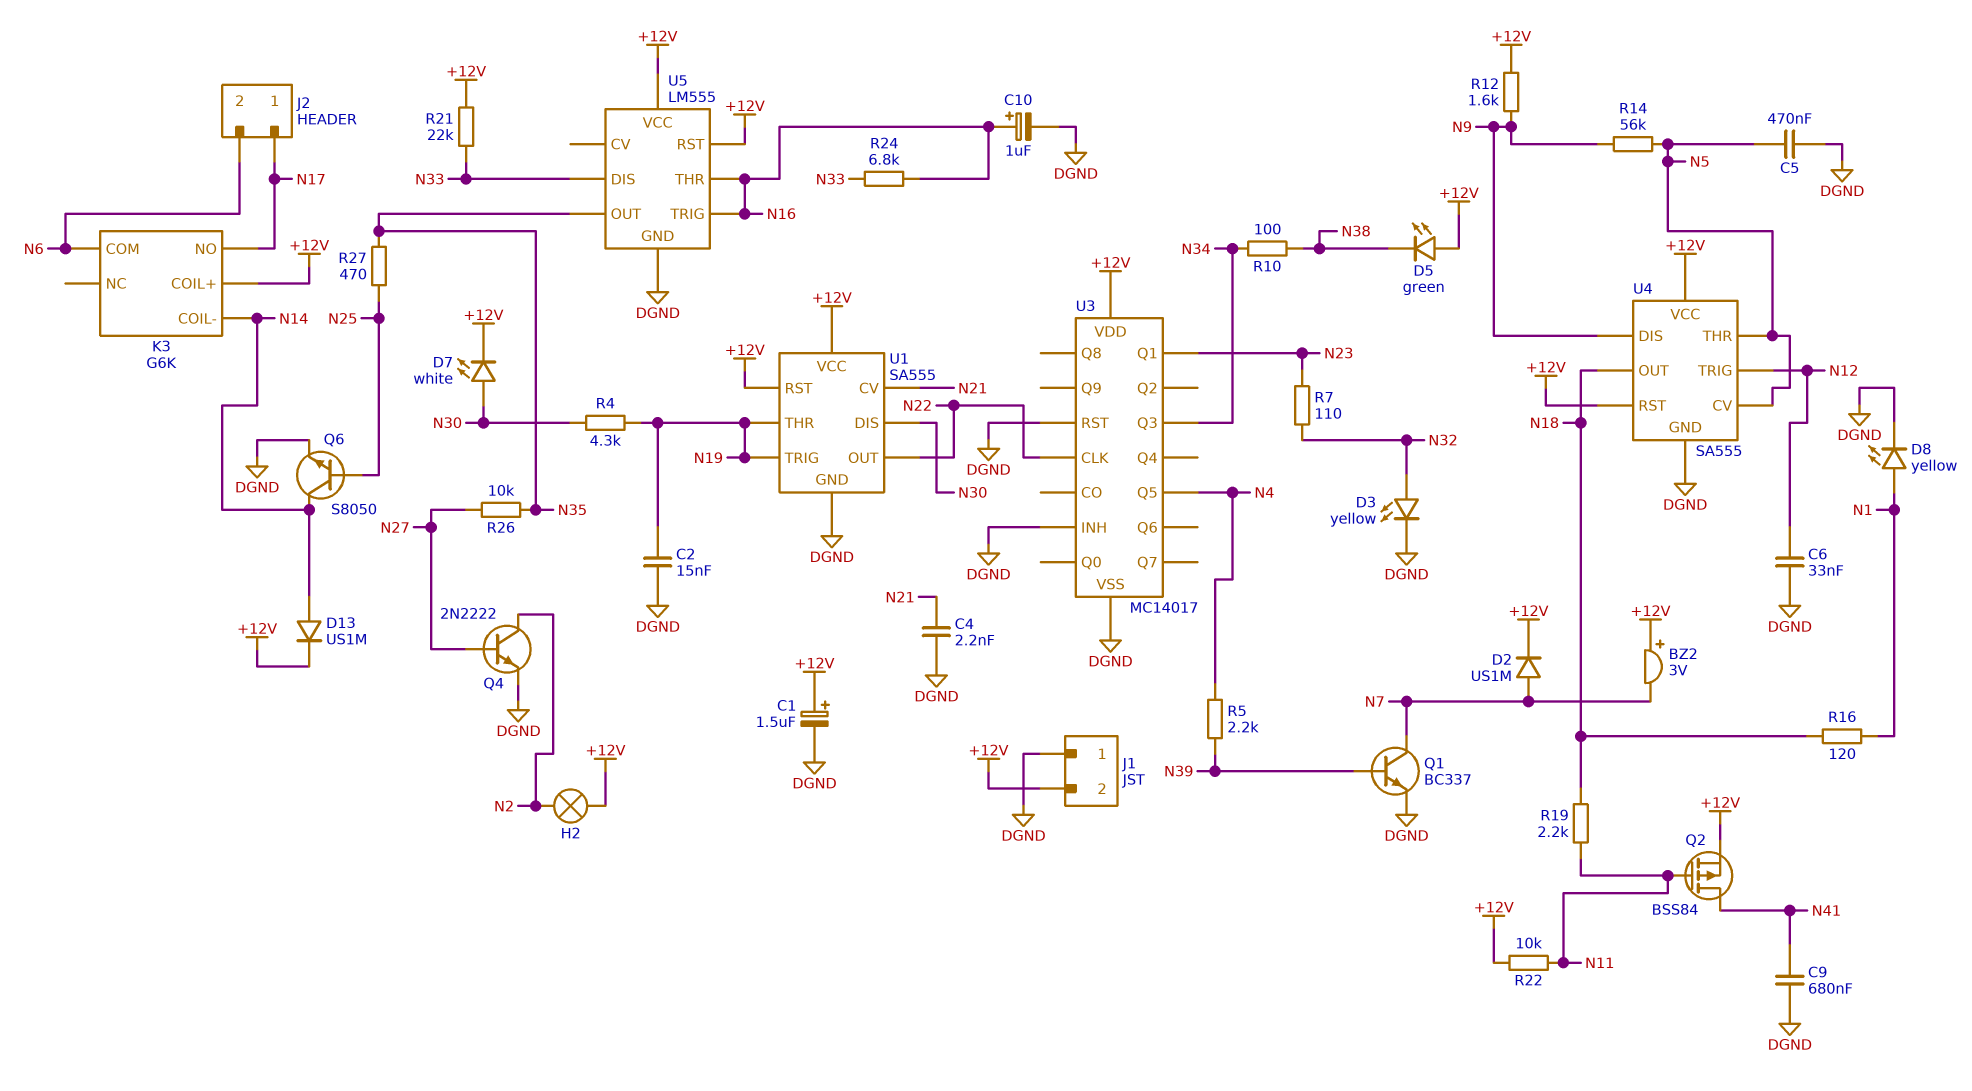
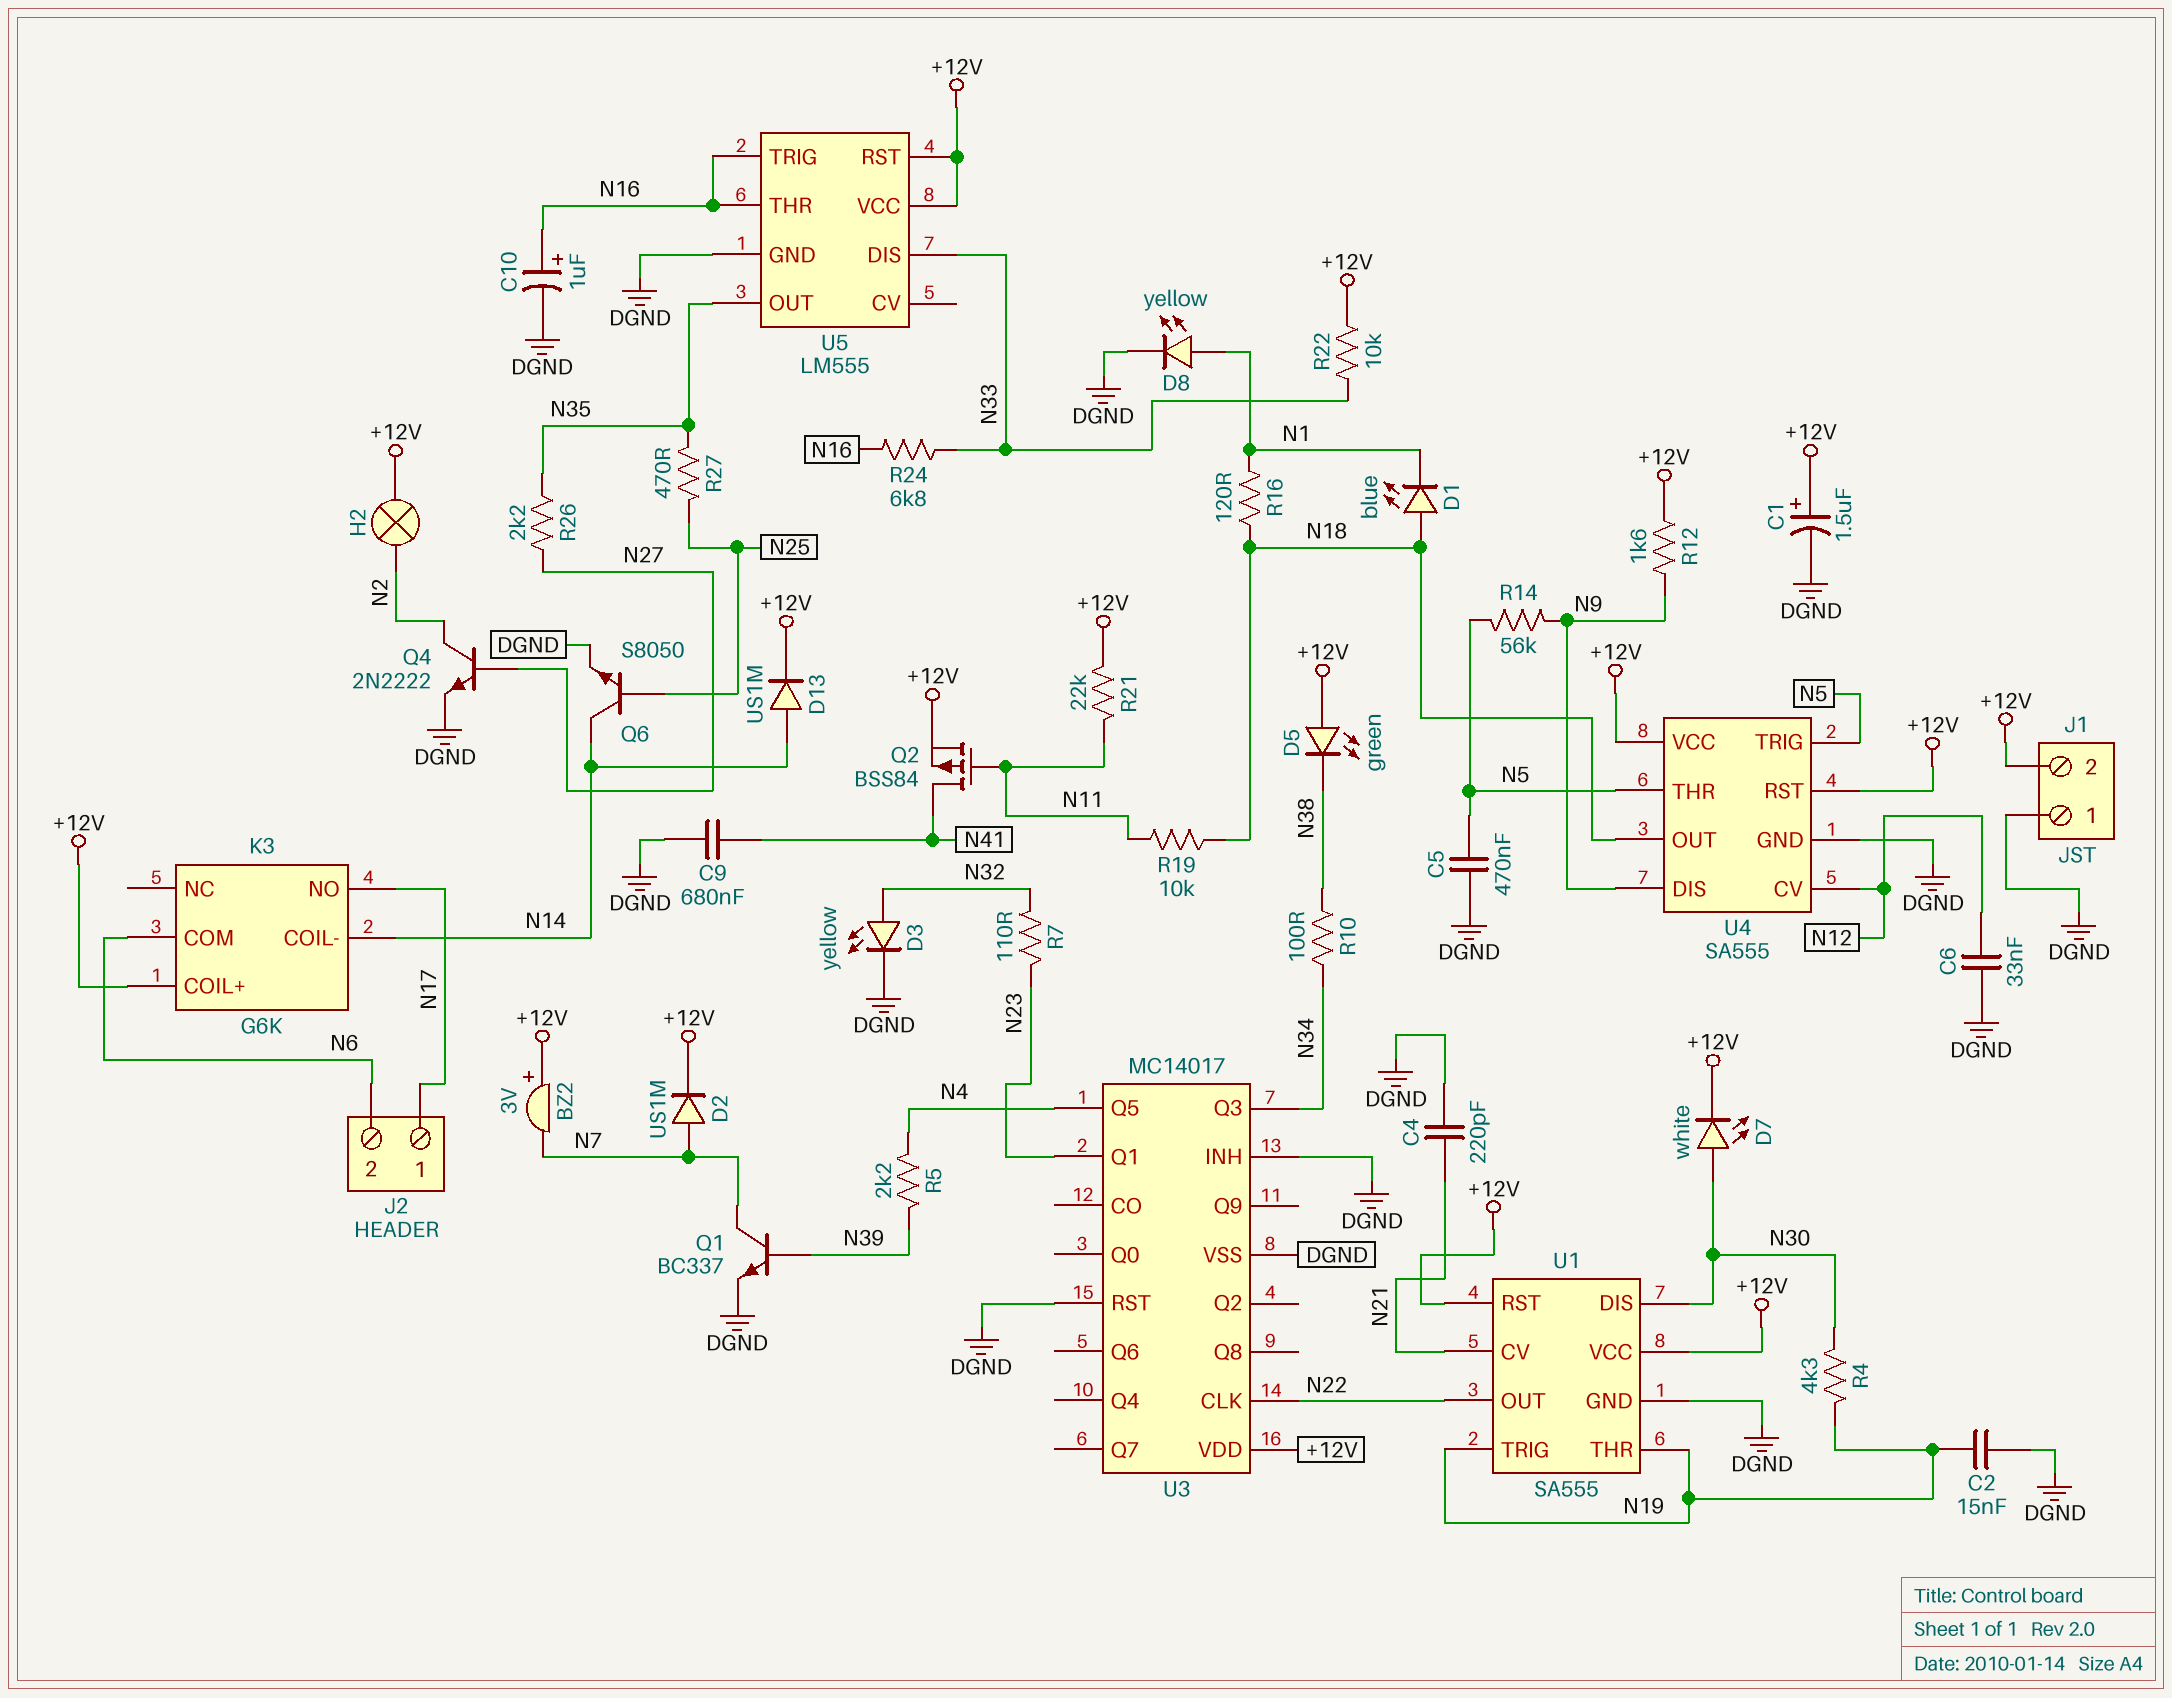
C4: 2.2nF (DGND, N21) -> 220pF (DGND, N21)
D1: none -> LED blue (A N18, K N1)
R19: 2.2k (N11, N18) -> 10k (N11, N18)
R21: 22k (+12V, N33) -> 22k (+12V, N11)
R22: 10k (+12V, N11) -> 10k (+12V, N33)
R26: 10k (N27, N35) -> 2.2k (N27, N35)
U4 pin CV: N5 -> N12
U4 pin TRIG: N12 -> N5

